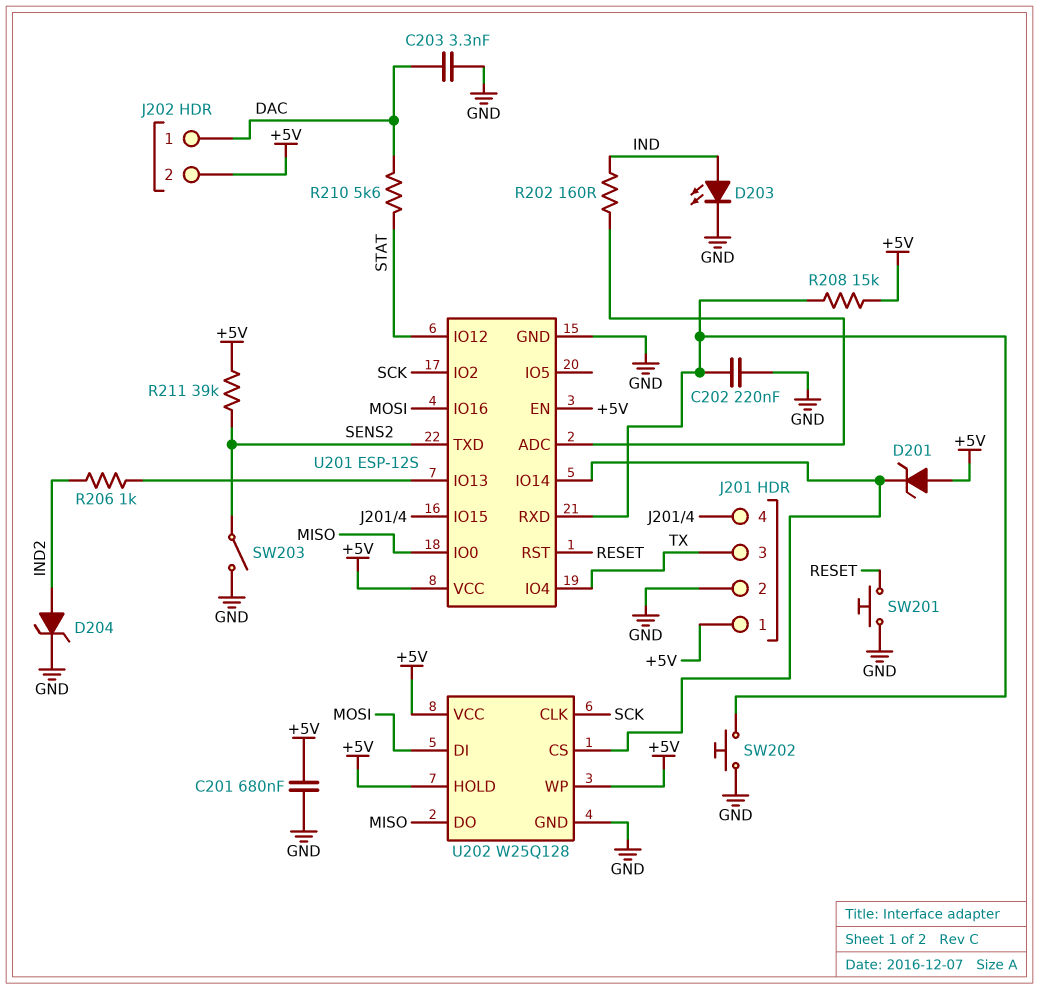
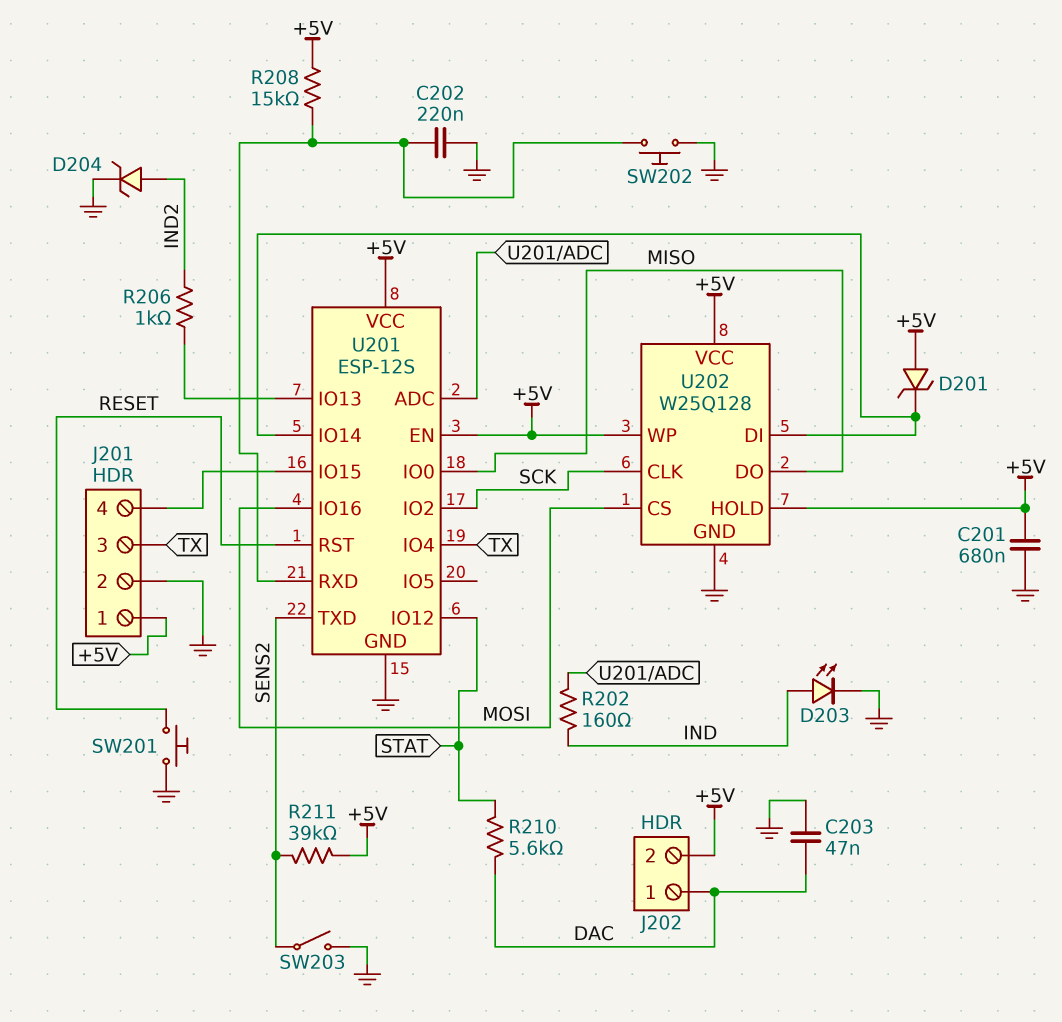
C203: 3.3nF (DAC, GND) -> 47nF (DAC, GND)
U202 pin CS: U201/IO14 -> MOSI
U202 pin DI: MOSI -> U201/IO14

